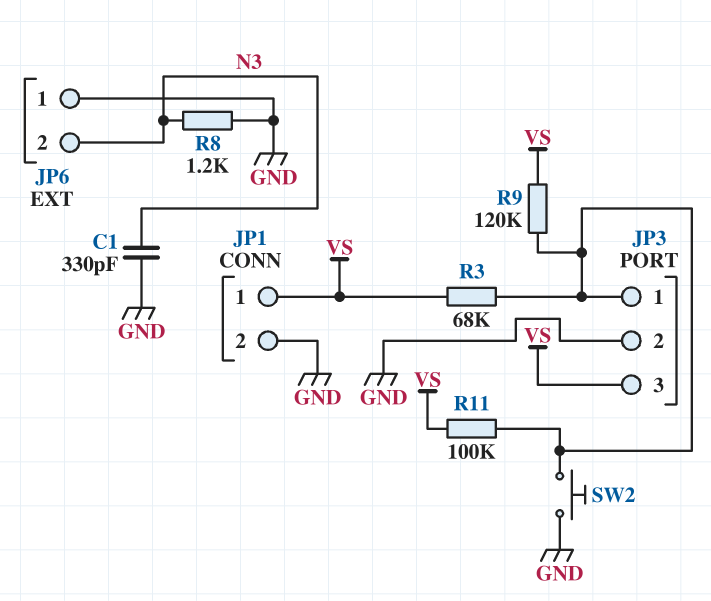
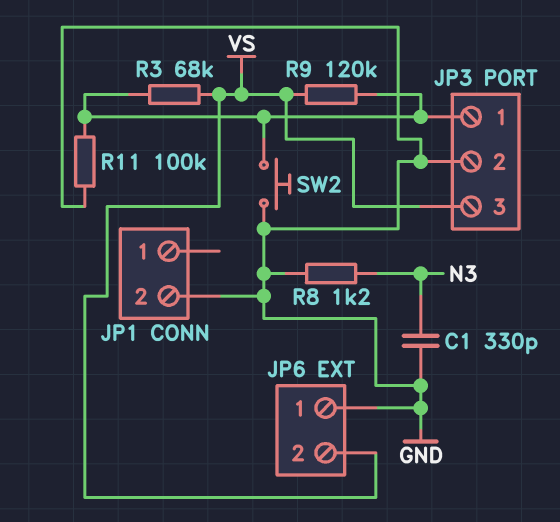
JP1 pin 1: VS -> none
JP6 pin 2: N3 -> VS
R11: 100k (JP3/1, VS) -> 100k (GND, JP3/1)

